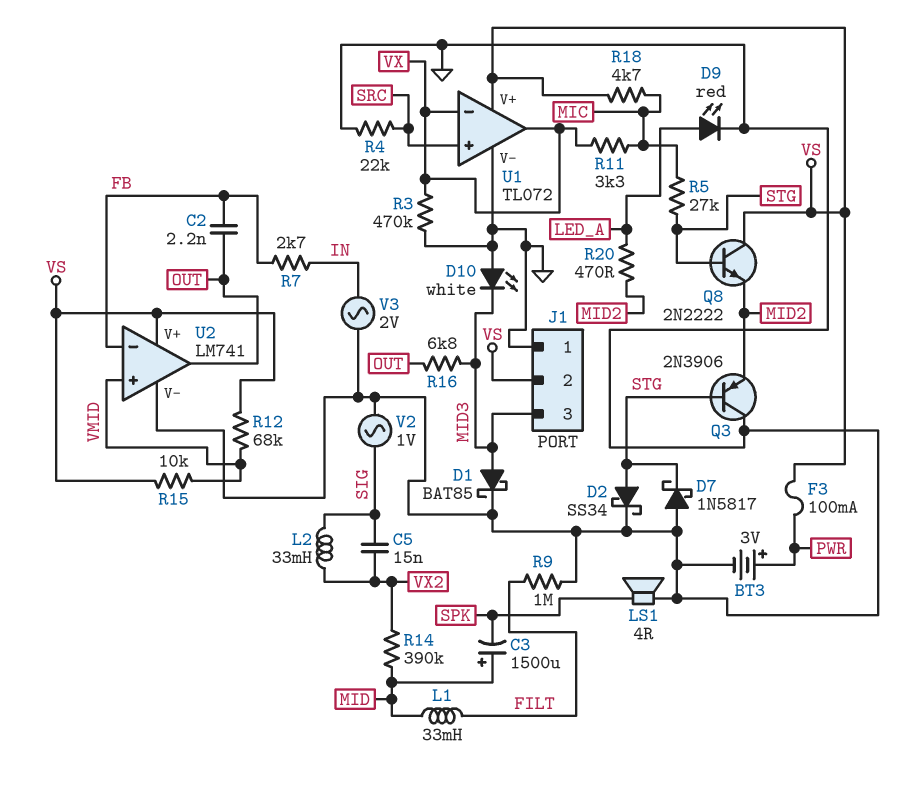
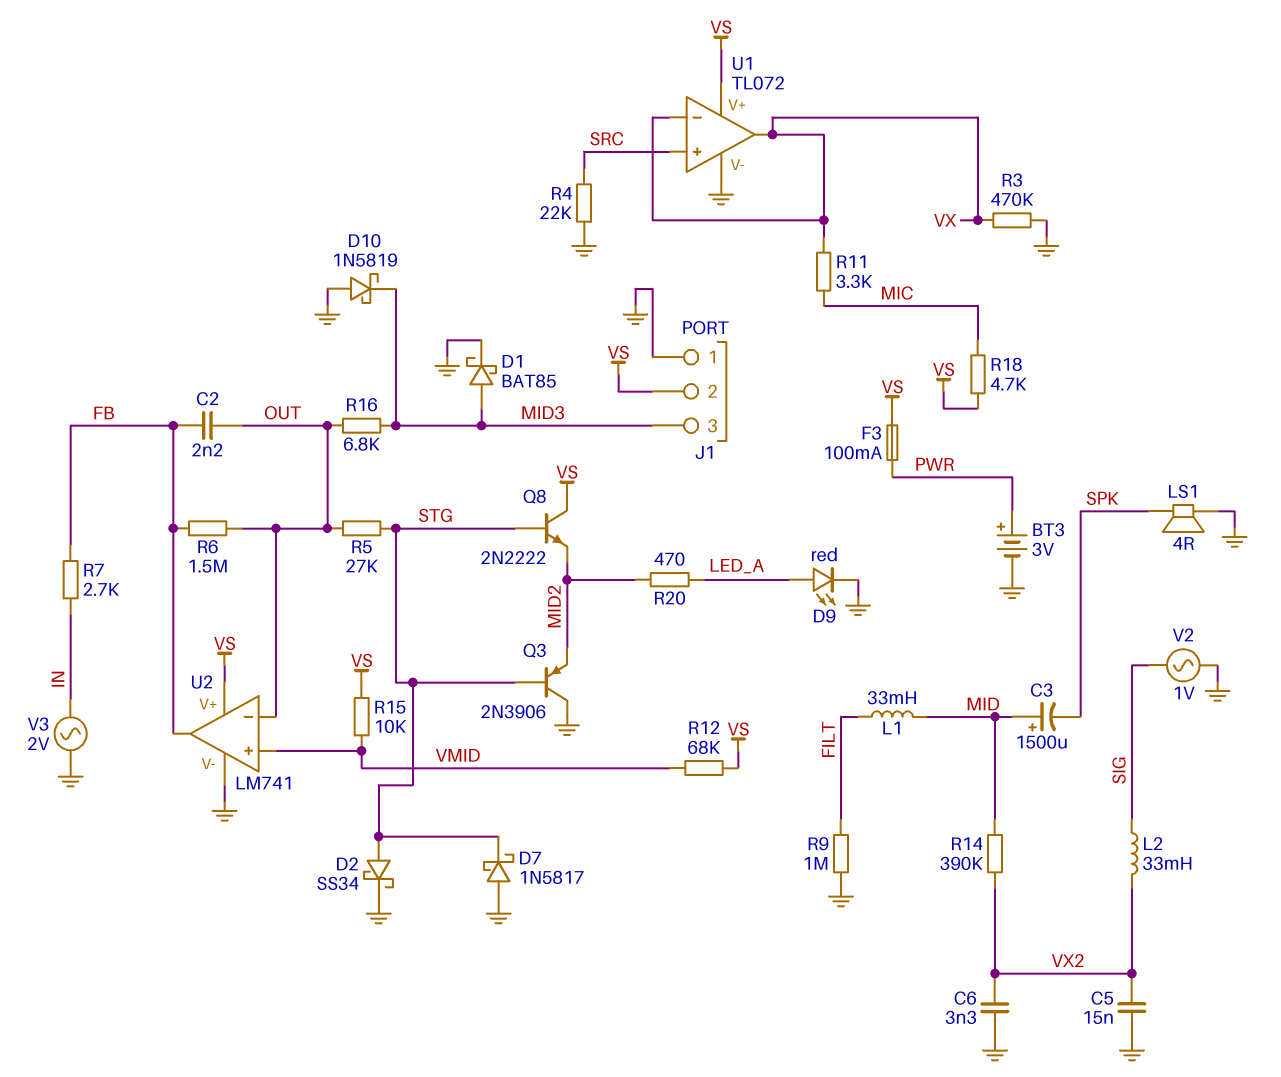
C5: 15nF (SIG, VX2) -> 15nF (GND, VX2)
C6: none -> 3.3nF (GND, VX2)
D10: LED white (A GND, K MID3) -> schottky 1N5819 (A GND, K MID3)
R5: 27k (MIC, STG) -> 27k (OUT, STG)
R6: none -> 1.5M (FB, OUT)
U2 pin in-: FB -> OUT
U2 pin out: OUT -> FB

